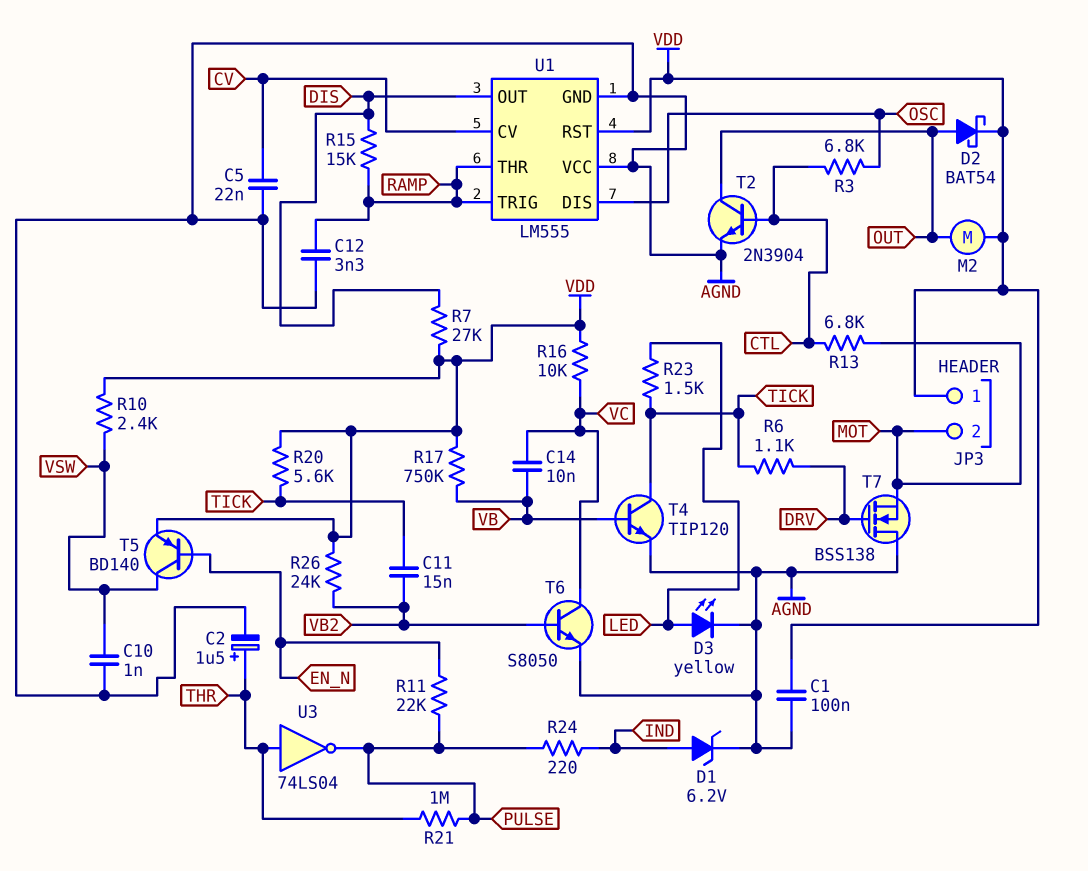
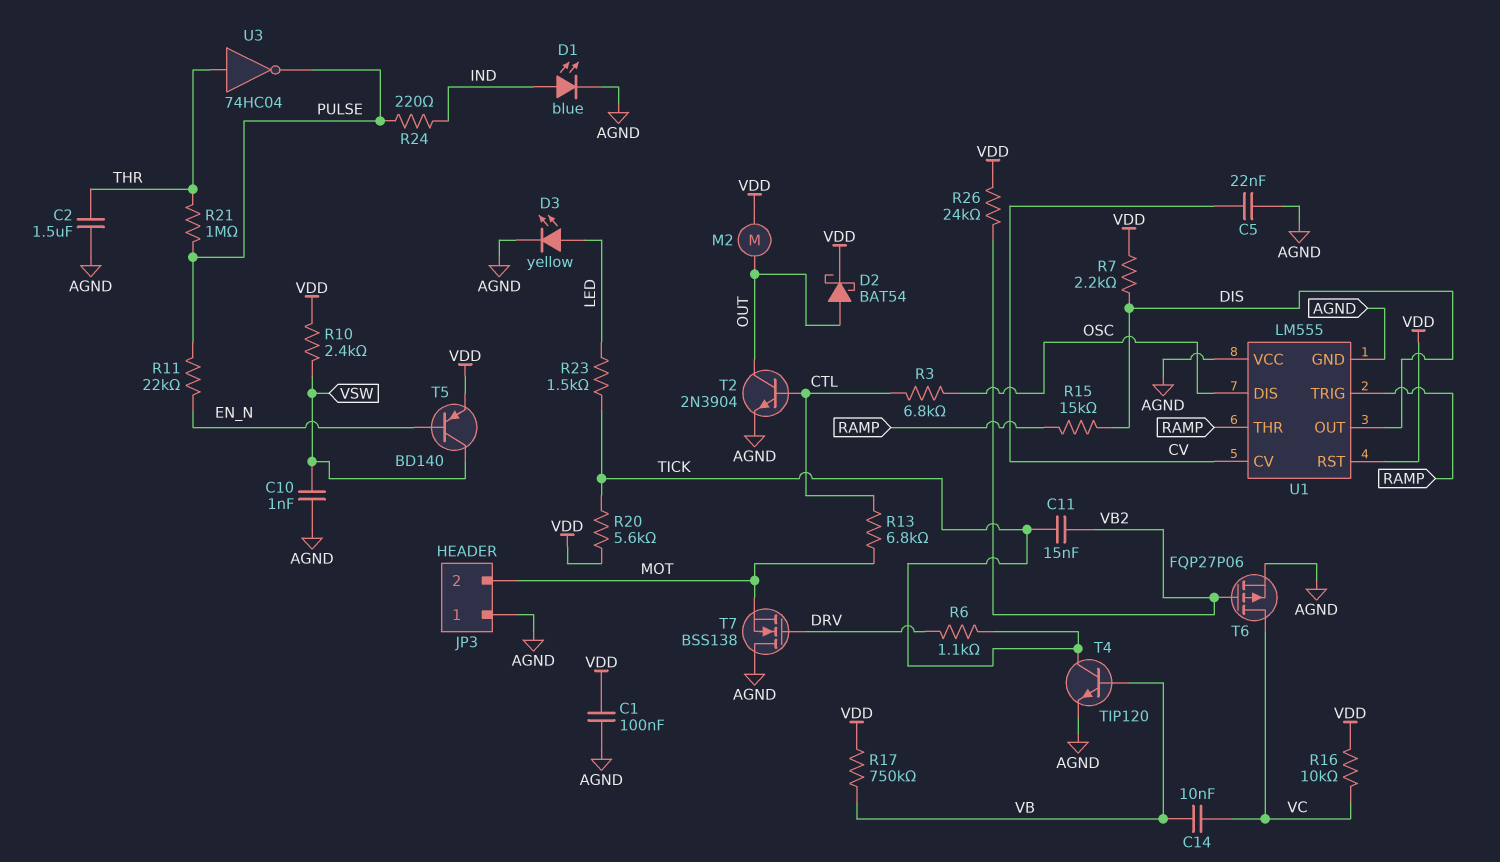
C2: 1.5uF (plus THR, minus AGND) -> 1.5uF (AGND, THR)
C12: 3.3nF (AGND, RAMP) -> none
D1: zener 6.2V (A IND, K AGND) -> LED blue (A IND, K AGND)
JP3 pin 1: VDD -> AGND
R7: 27k (DIS, VDD) -> 2.2k (DIS, VDD)
T6: NPN S8050 (B VB2, C VC, E AGND) -> PMOS FQP27P06 (G VB2, D VC, S AGND)
U3: NOT 74LS04 (in THR, out PULSE) -> NOT 74HC04 (in THR, out PULSE)

